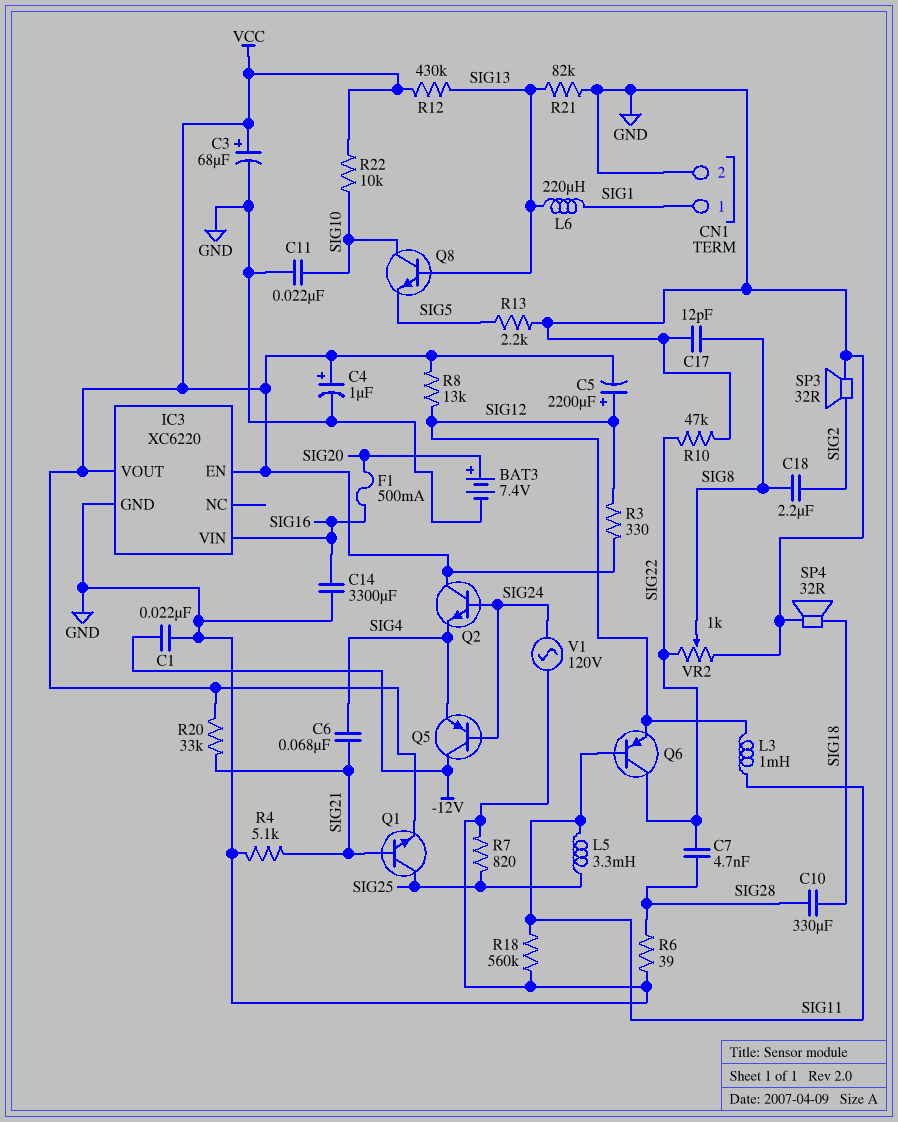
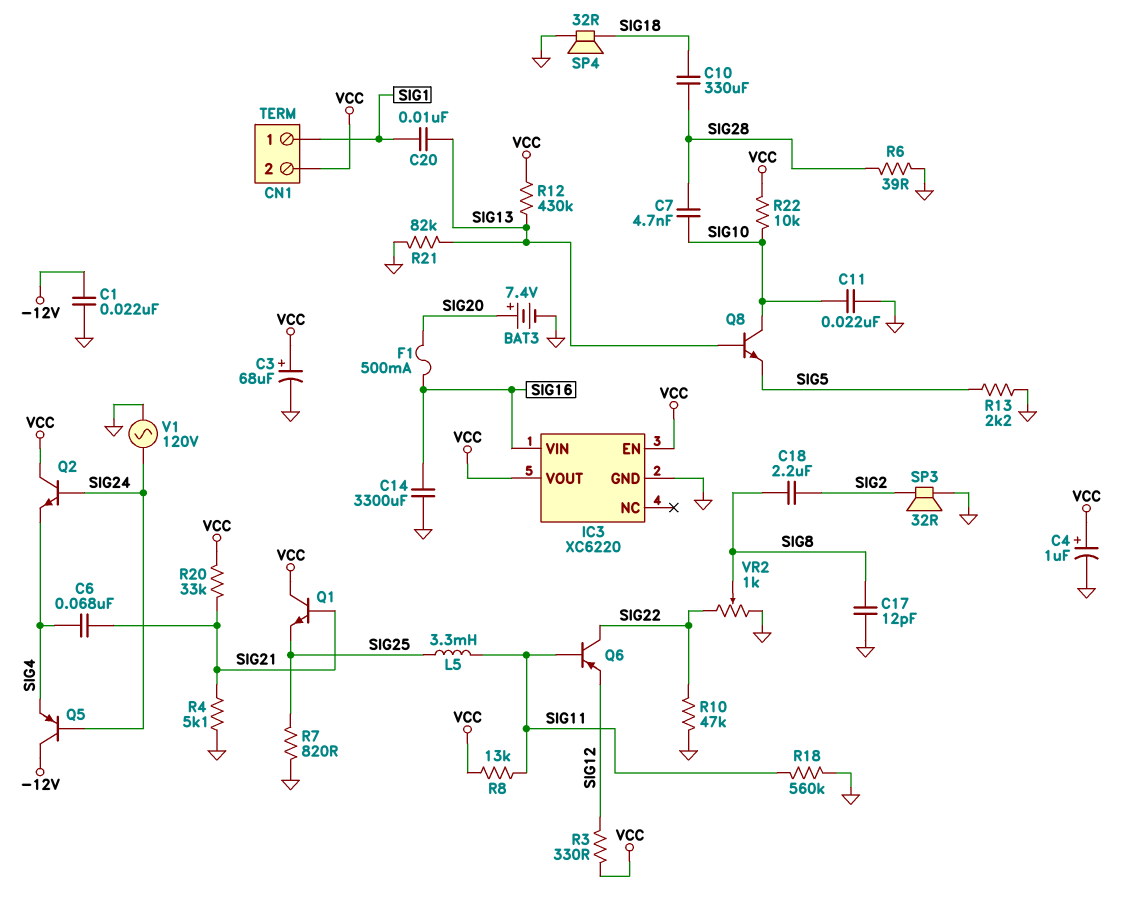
C5: 2200uF (plus SIG12, minus VCC) -> none
C7: 4.7nF (SIG22, SIG28) -> 4.7nF (SIG10, SIG28)
C20: none -> 10nF (SIG1, SIG13)
CN1 pin 2: GND -> VCC
L3: 1mH (SIG11, SIG12) -> none
L6: 220uH (SIG1, SIG13) -> none
Q1: NPN (B SIG21, C SIG25, E VCC) -> NPN (B SIG21, C VCC, E SIG25)
R8: 13k (SIG12, VCC) -> 13k (SIG11, VCC)

